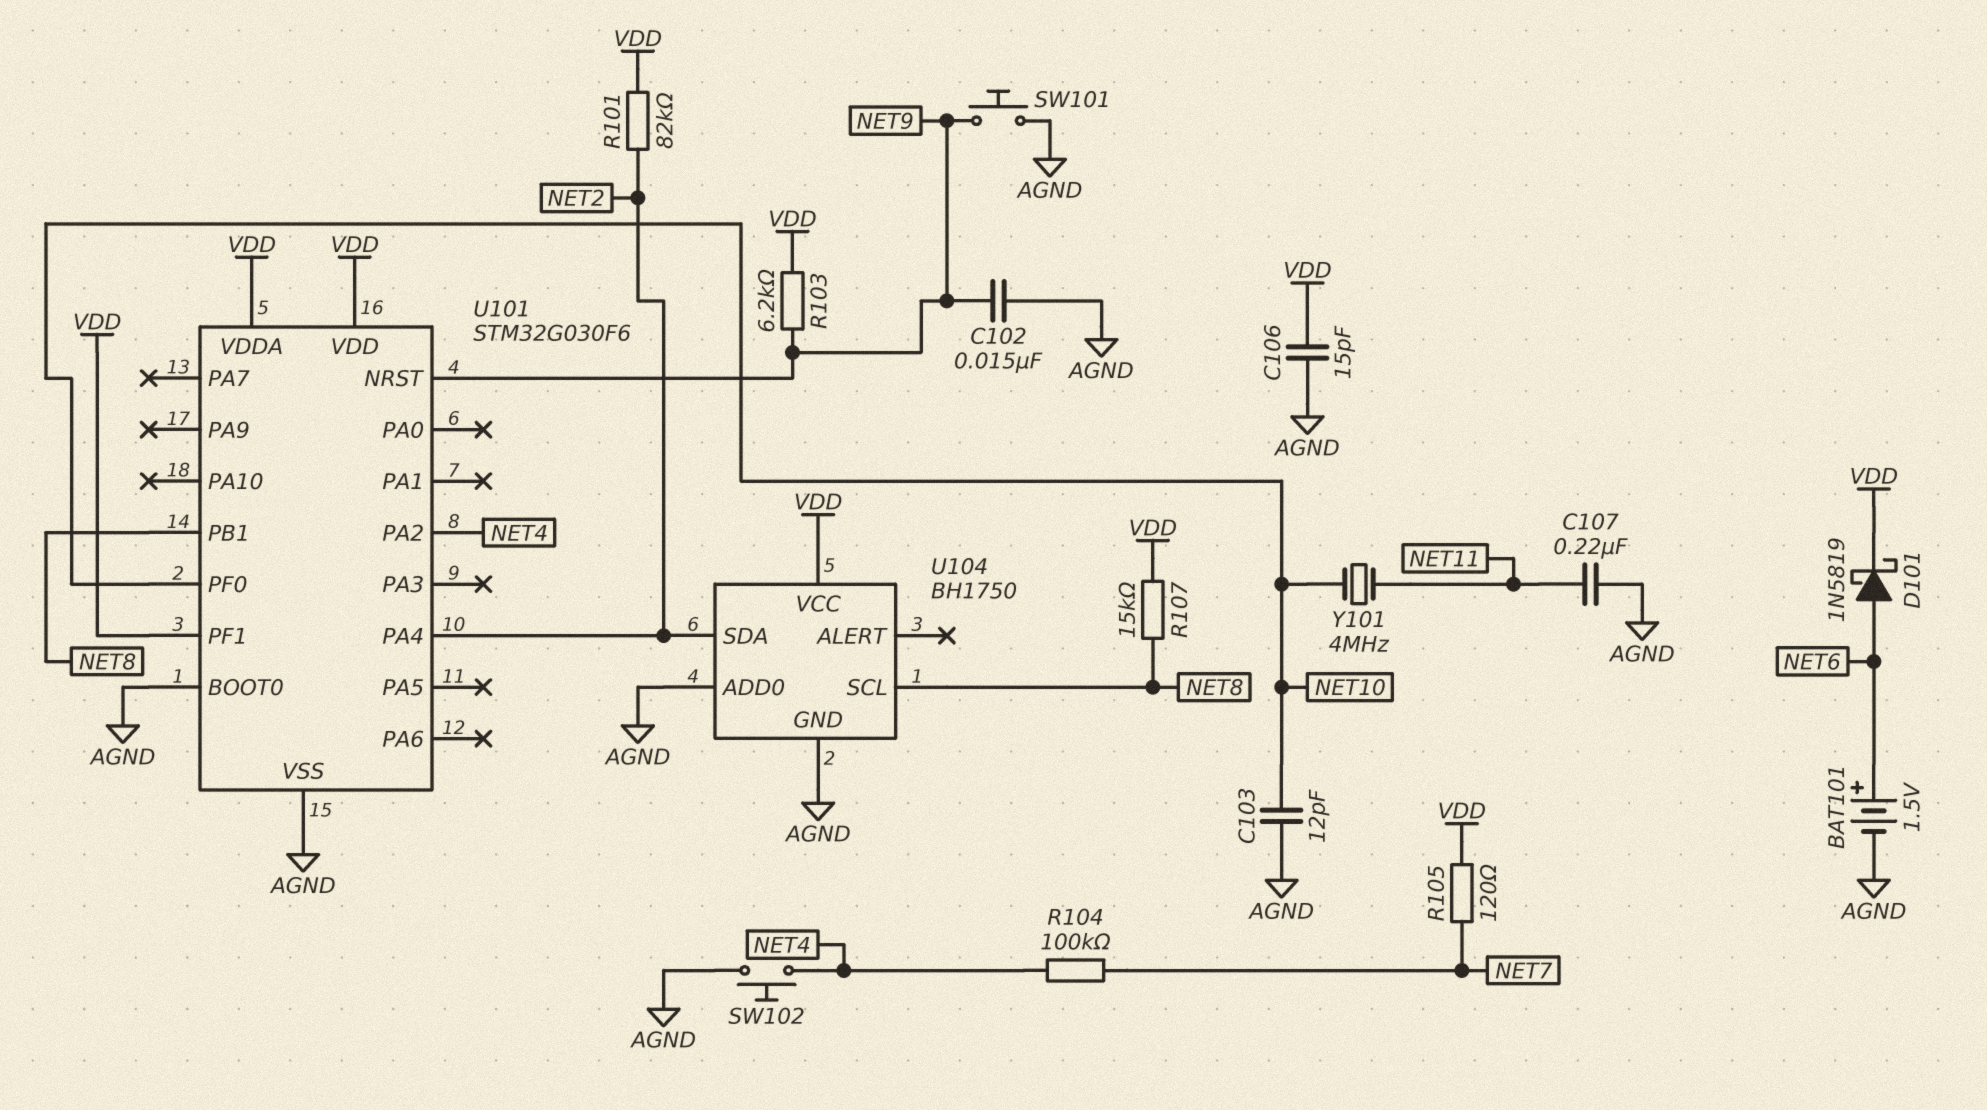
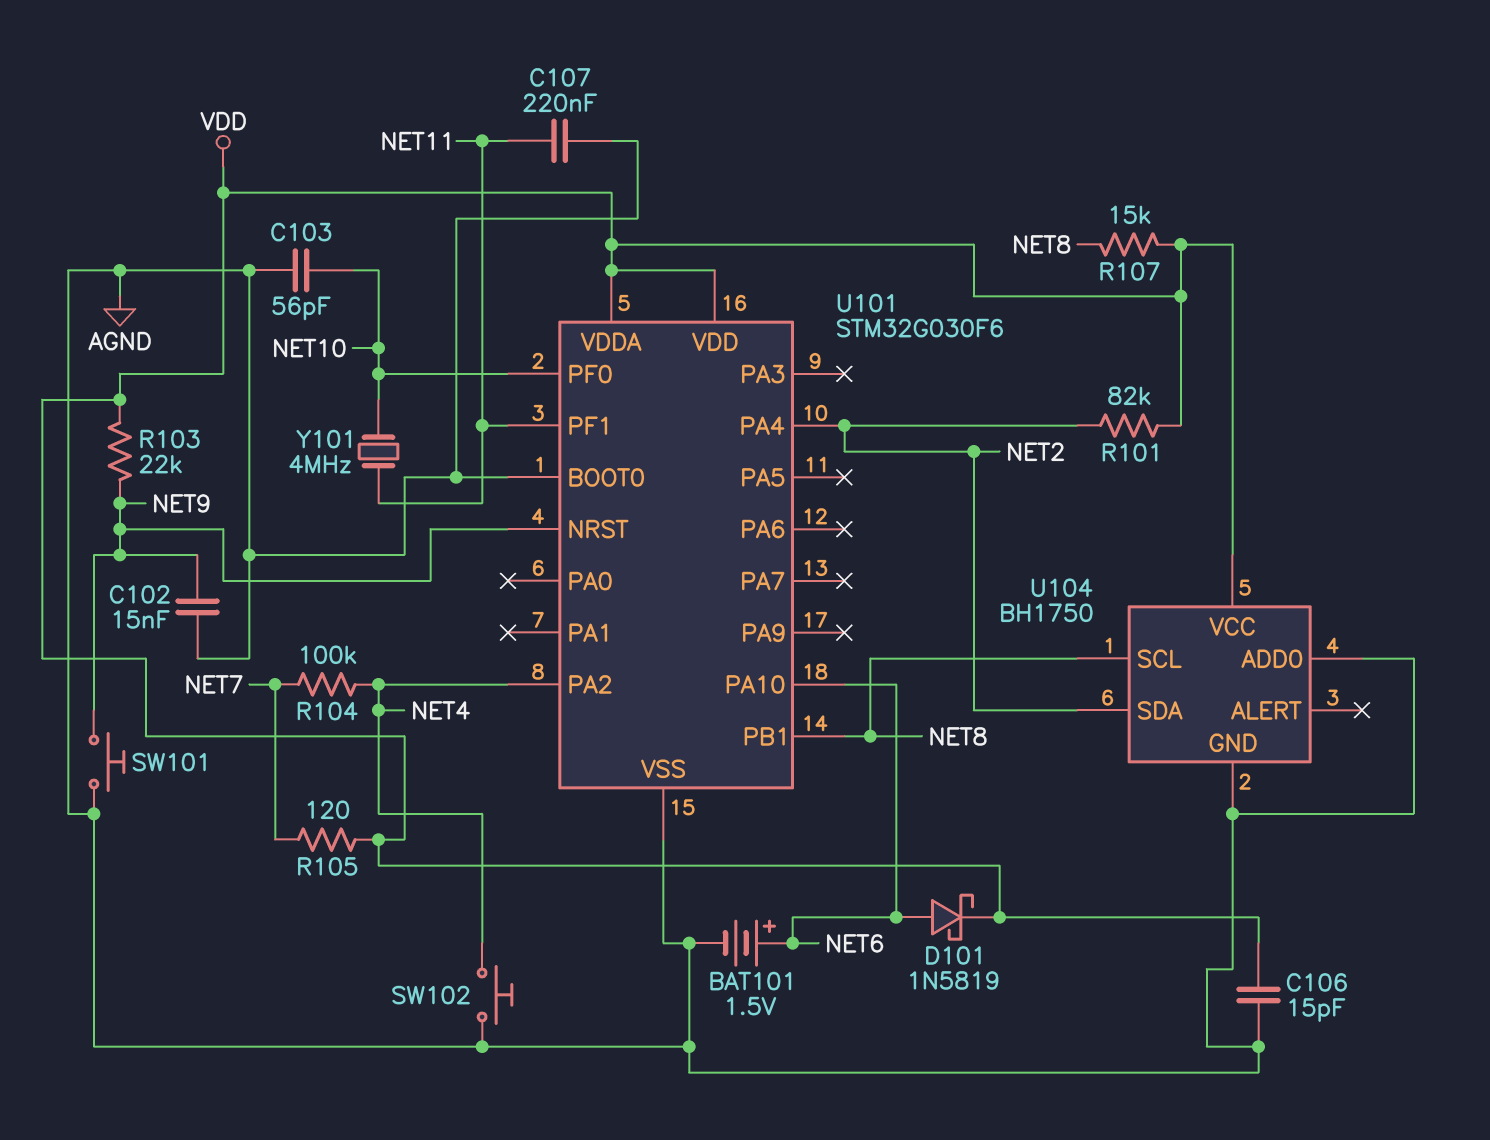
C103: 12pF (AGND, NET10) -> 56pF (AGND, NET10)
R103: 6.2k (NET9, VDD) -> 22k (NET9, VDD)
U101 pin PA10: none -> NET6
U101 pin PF1: VDD -> NET11

